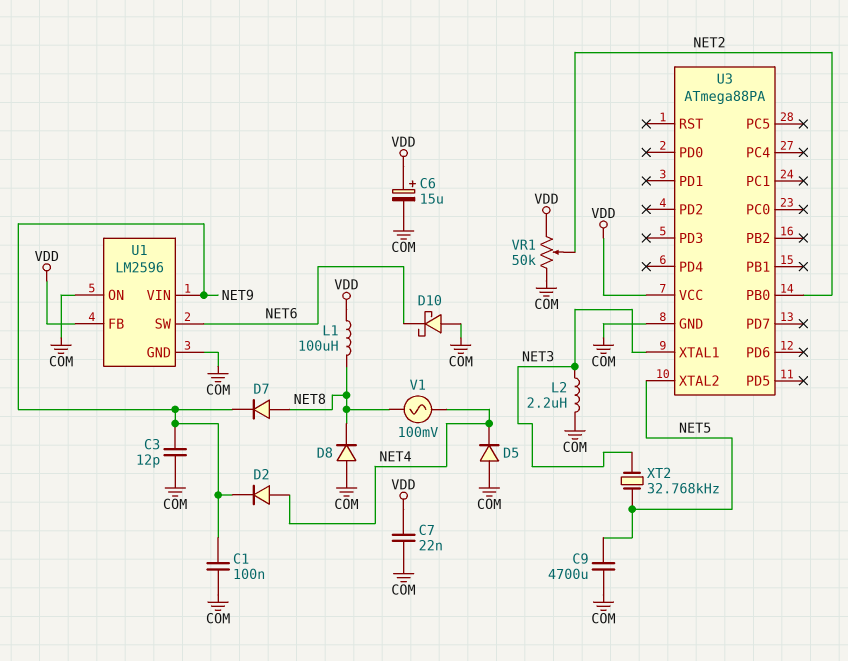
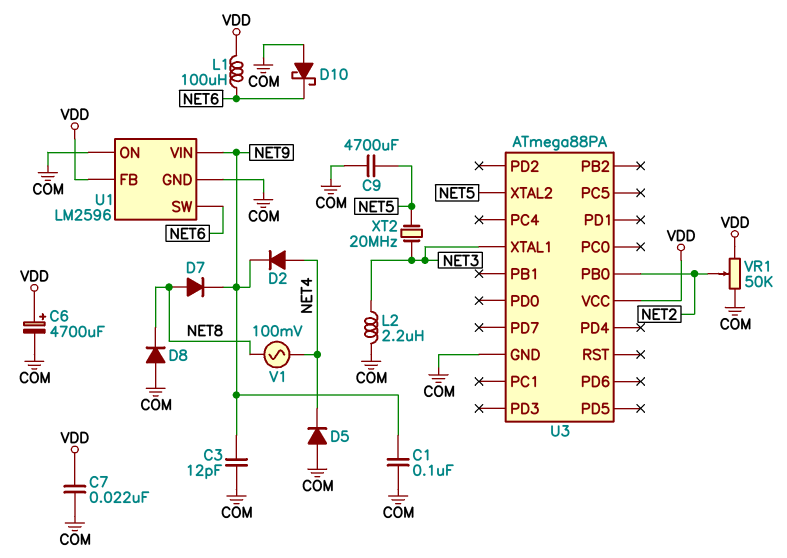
C6: 15uF (plus VDD, minus COM) -> 4700uF (plus VDD, minus COM)
L1: 100uH (NET8, VDD) -> 100uH (NET6, VDD)
XT2: 32.768kHz (NET3, NET5) -> 20MHz (NET3, NET5)

